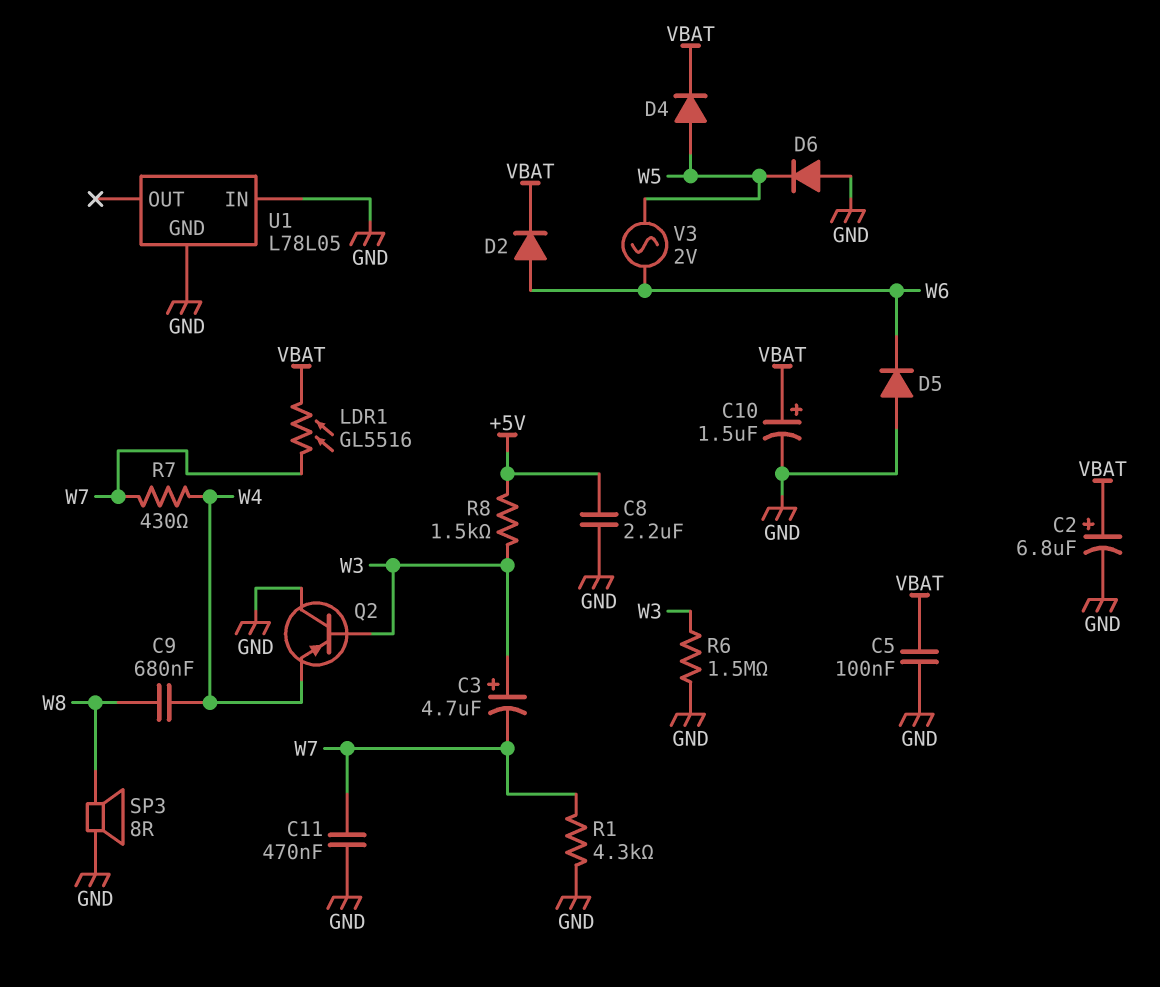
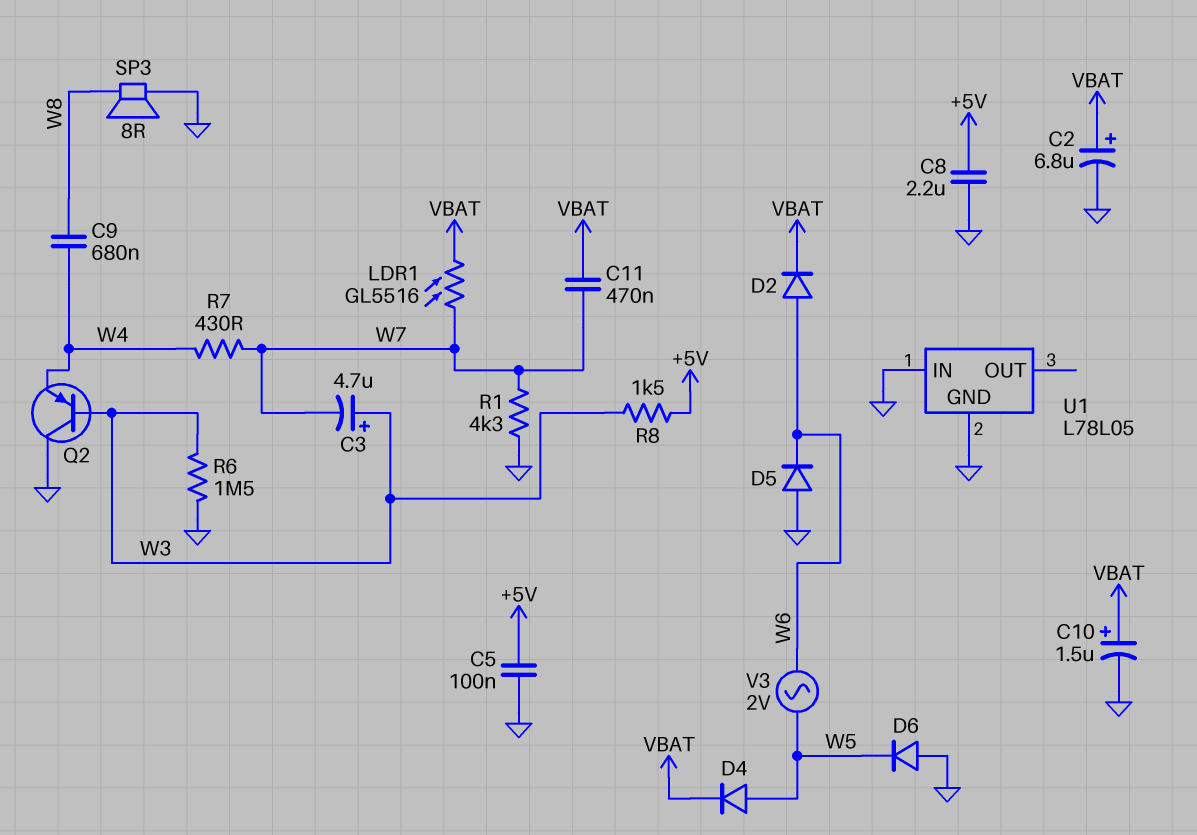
C5: 100nF (GND, VBAT) -> 100nF (+5V, GND)
C11: 470nF (GND, W7) -> 470nF (VBAT, W7)

